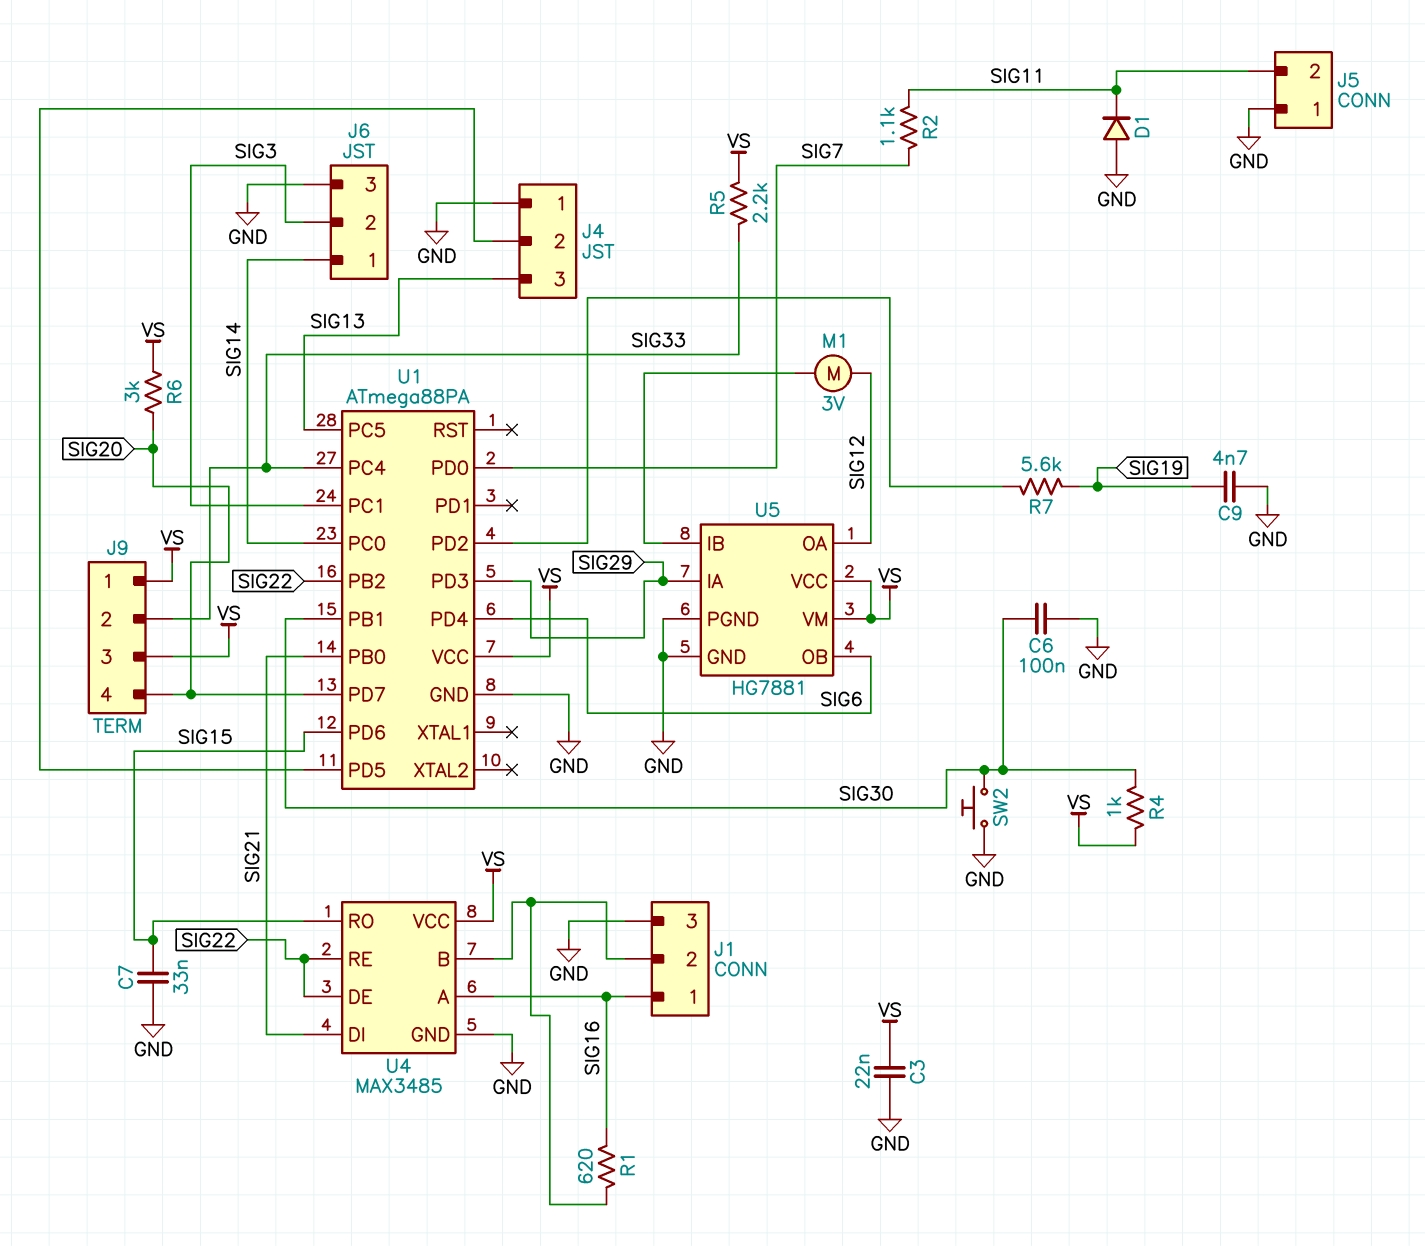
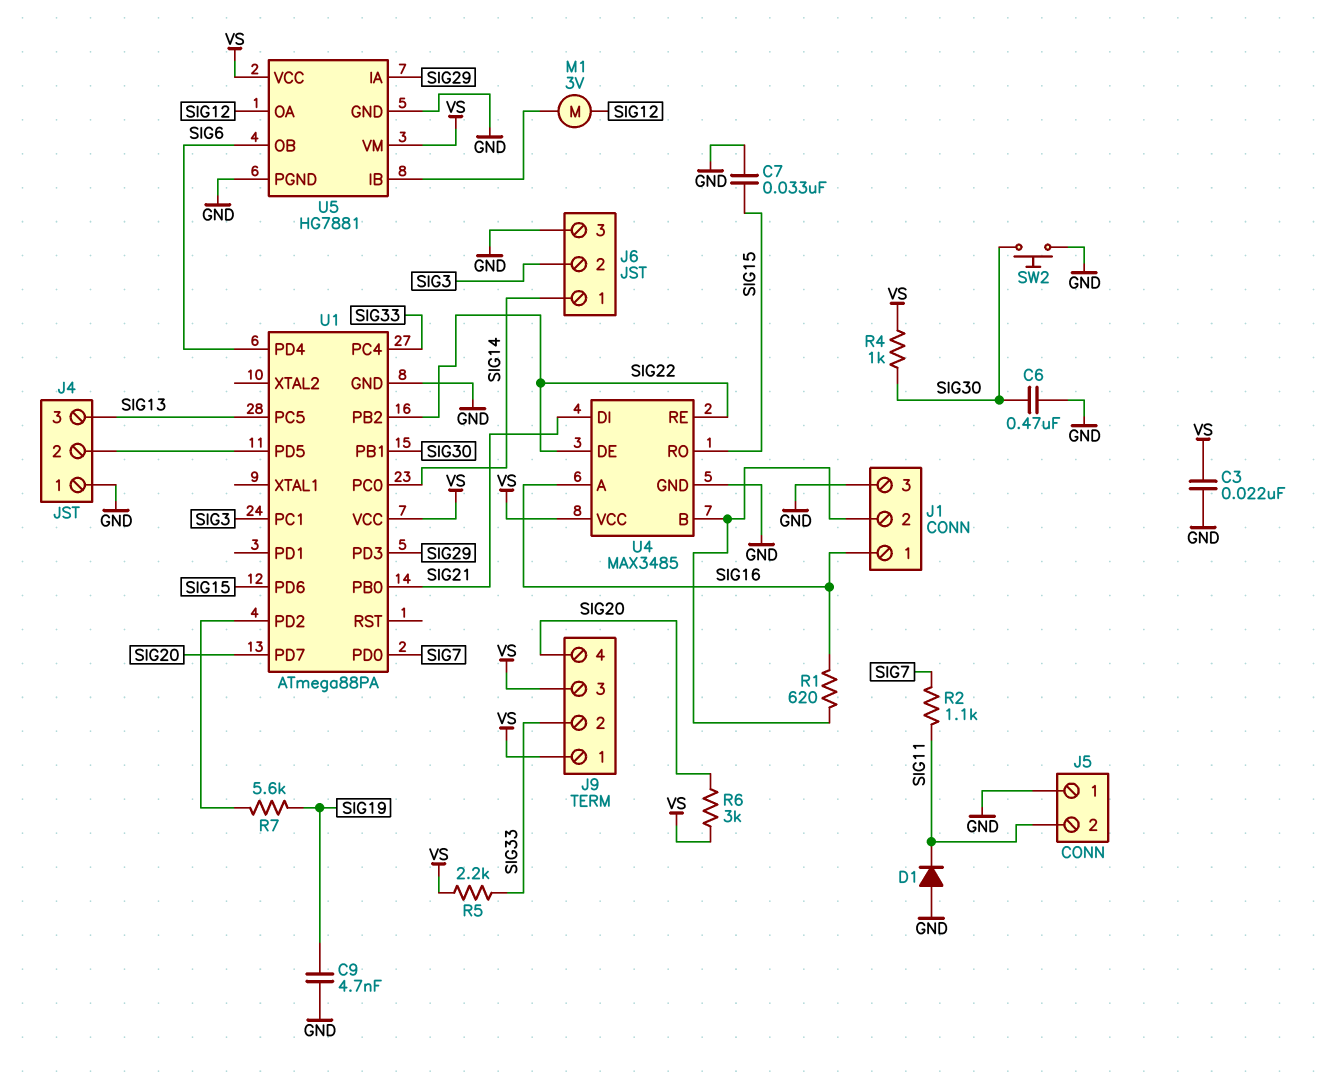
C6: 100nF (GND, SIG30) -> 470nF (GND, SIG30)

